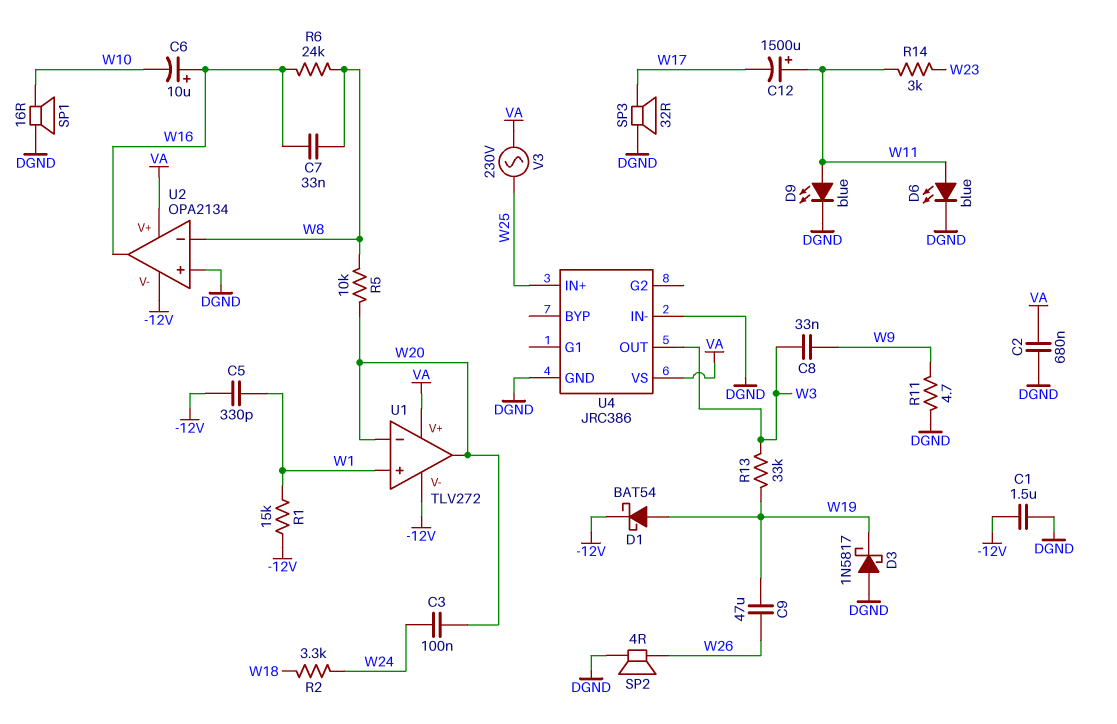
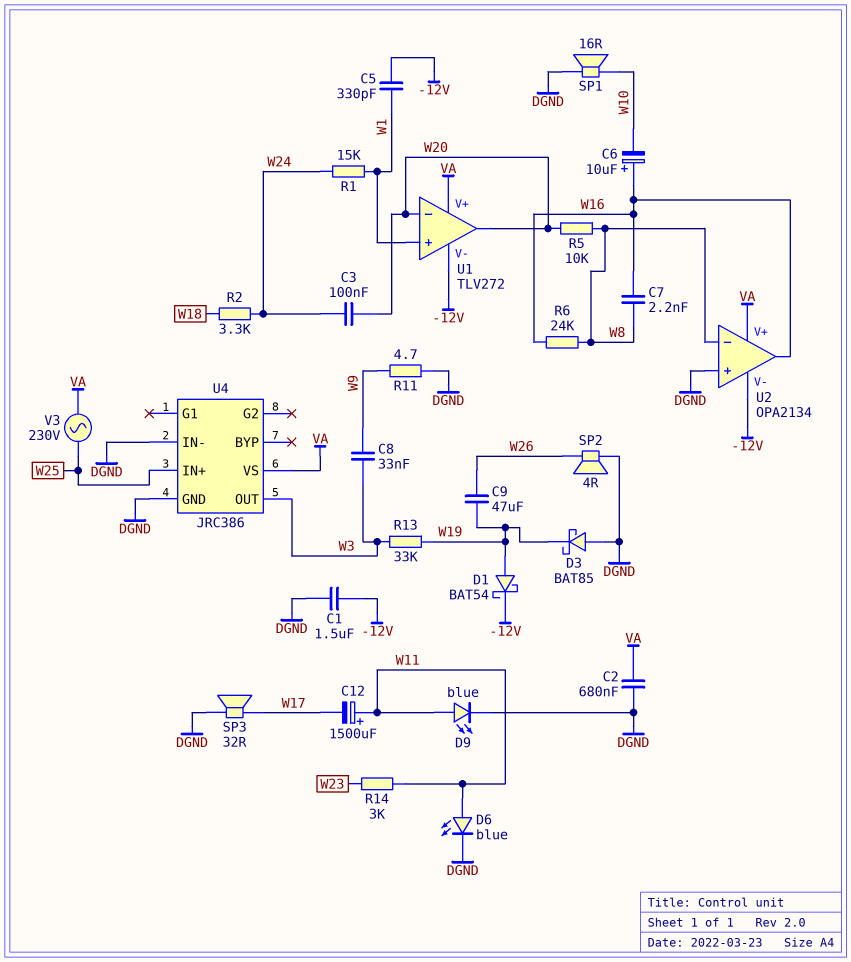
C7: 33nF (W8, W16) -> 2.2nF (W8, W16)
D3: schottky 1N5817 (A DGND, K W19) -> schottky BAT85 (A DGND, K W19)
R1: 15k (-12V, W1) -> 15k (W1, W24)

